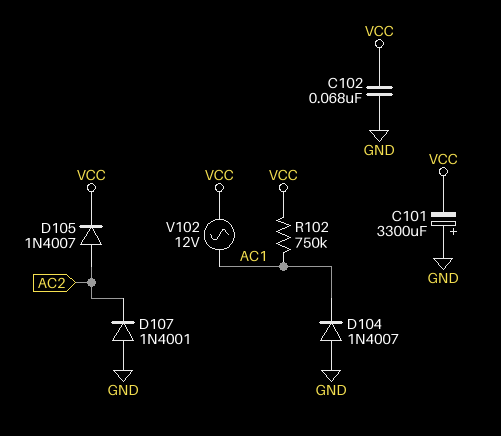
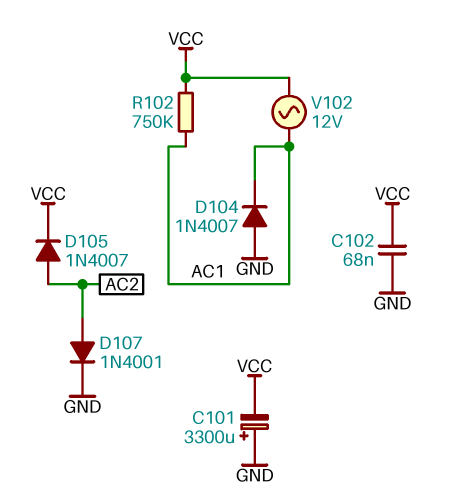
D107: diode 1N4001 (A GND, K AC2) -> diode 1N4001 (A AC2, K GND)

